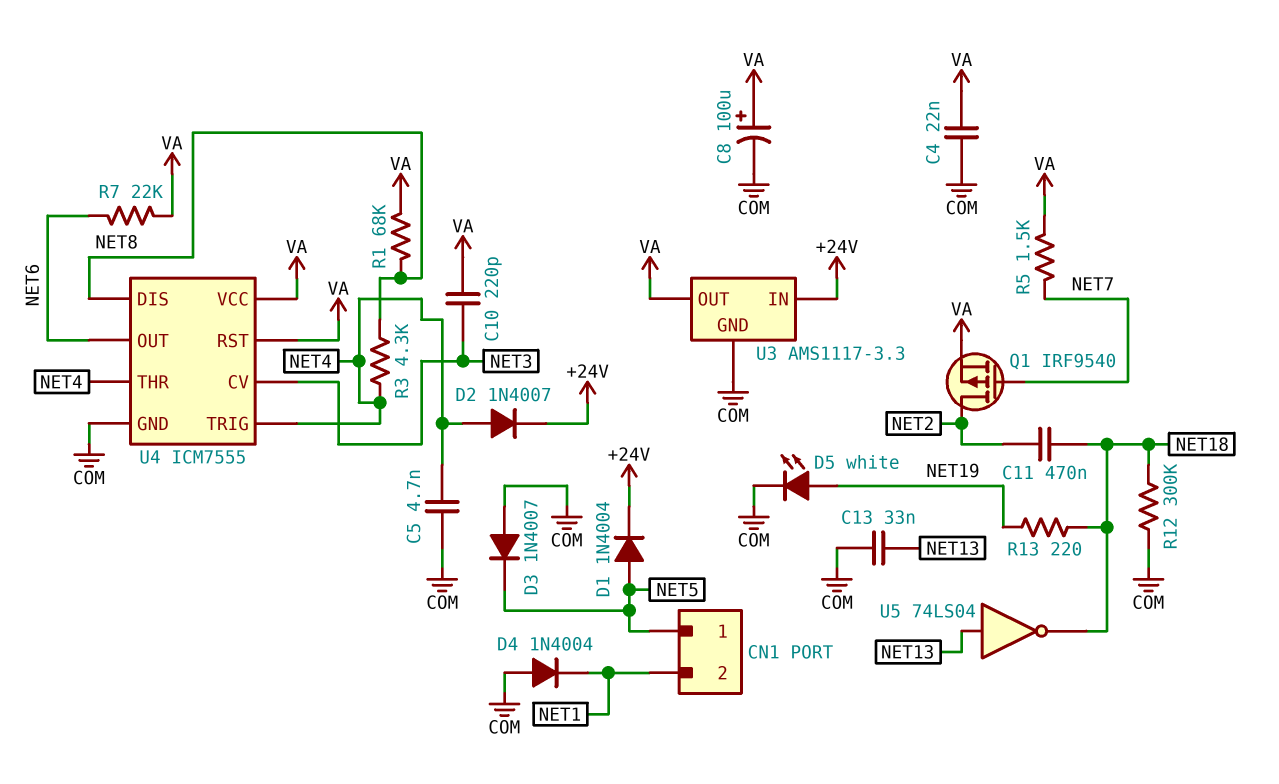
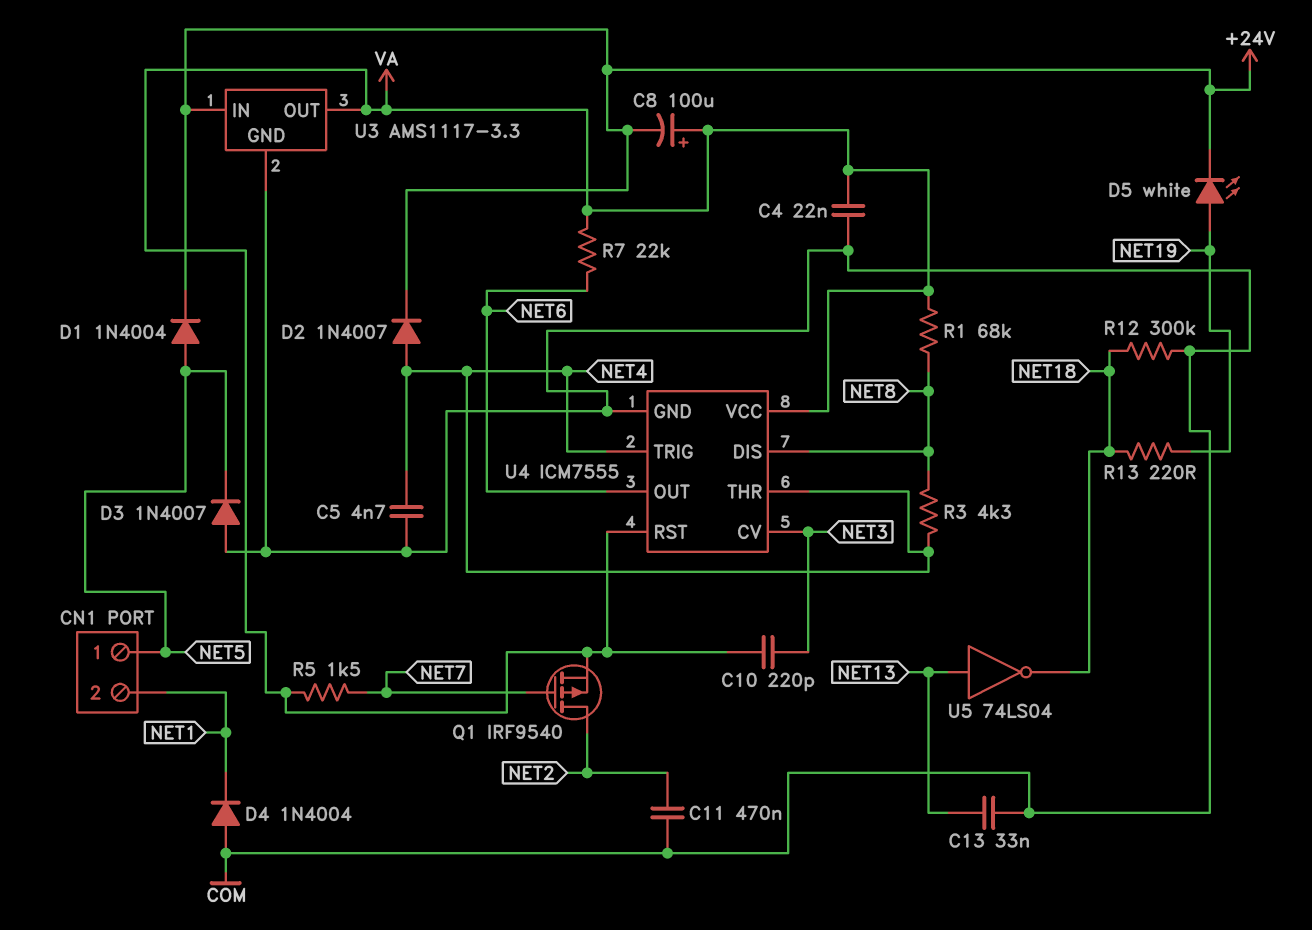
C8: 100uF (plus VA, minus COM) -> 100uF (plus VA, minus +24V)
C11: 470nF (NET2, NET18) -> 470nF (COM, NET2)
D5: LED white (A NET19, K COM) -> LED white (A NET19, K +24V)

